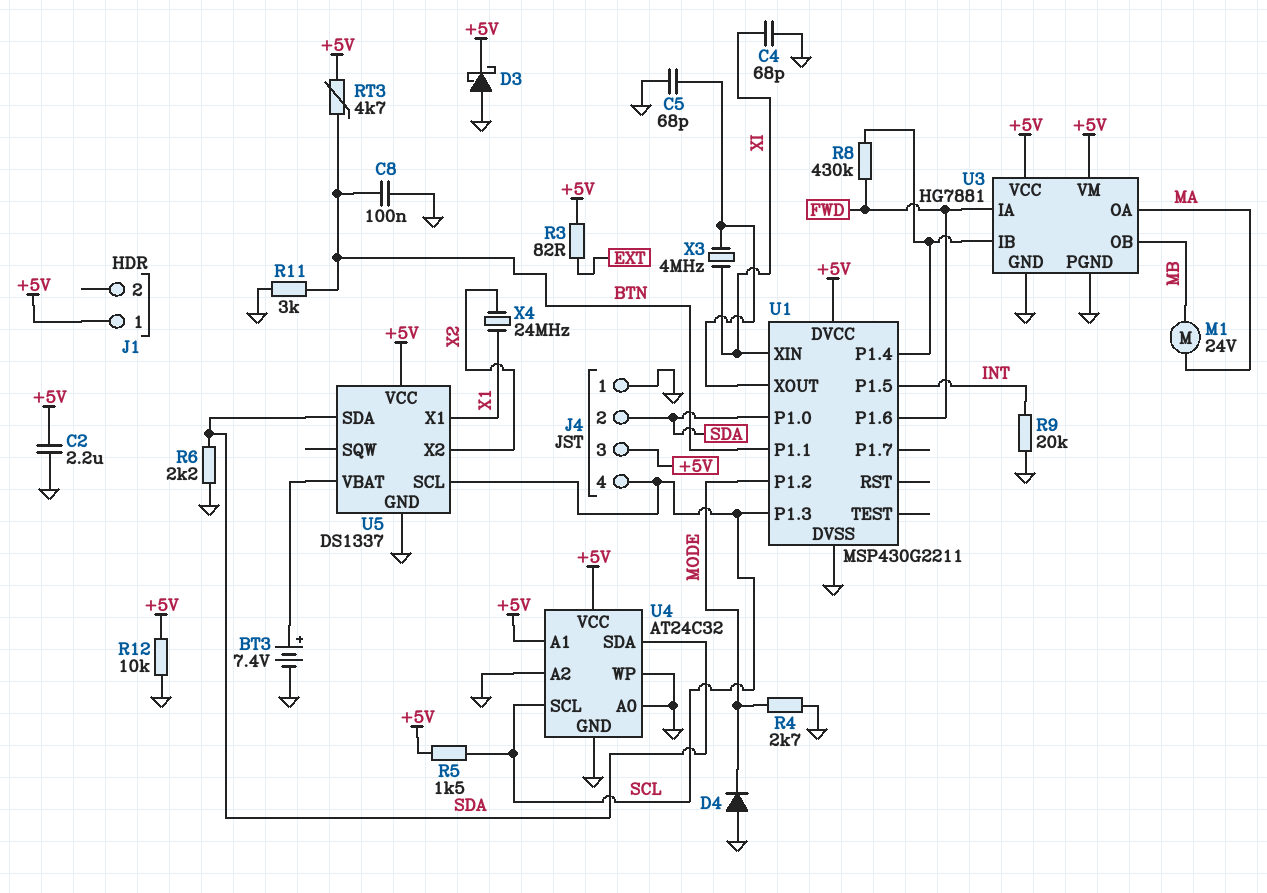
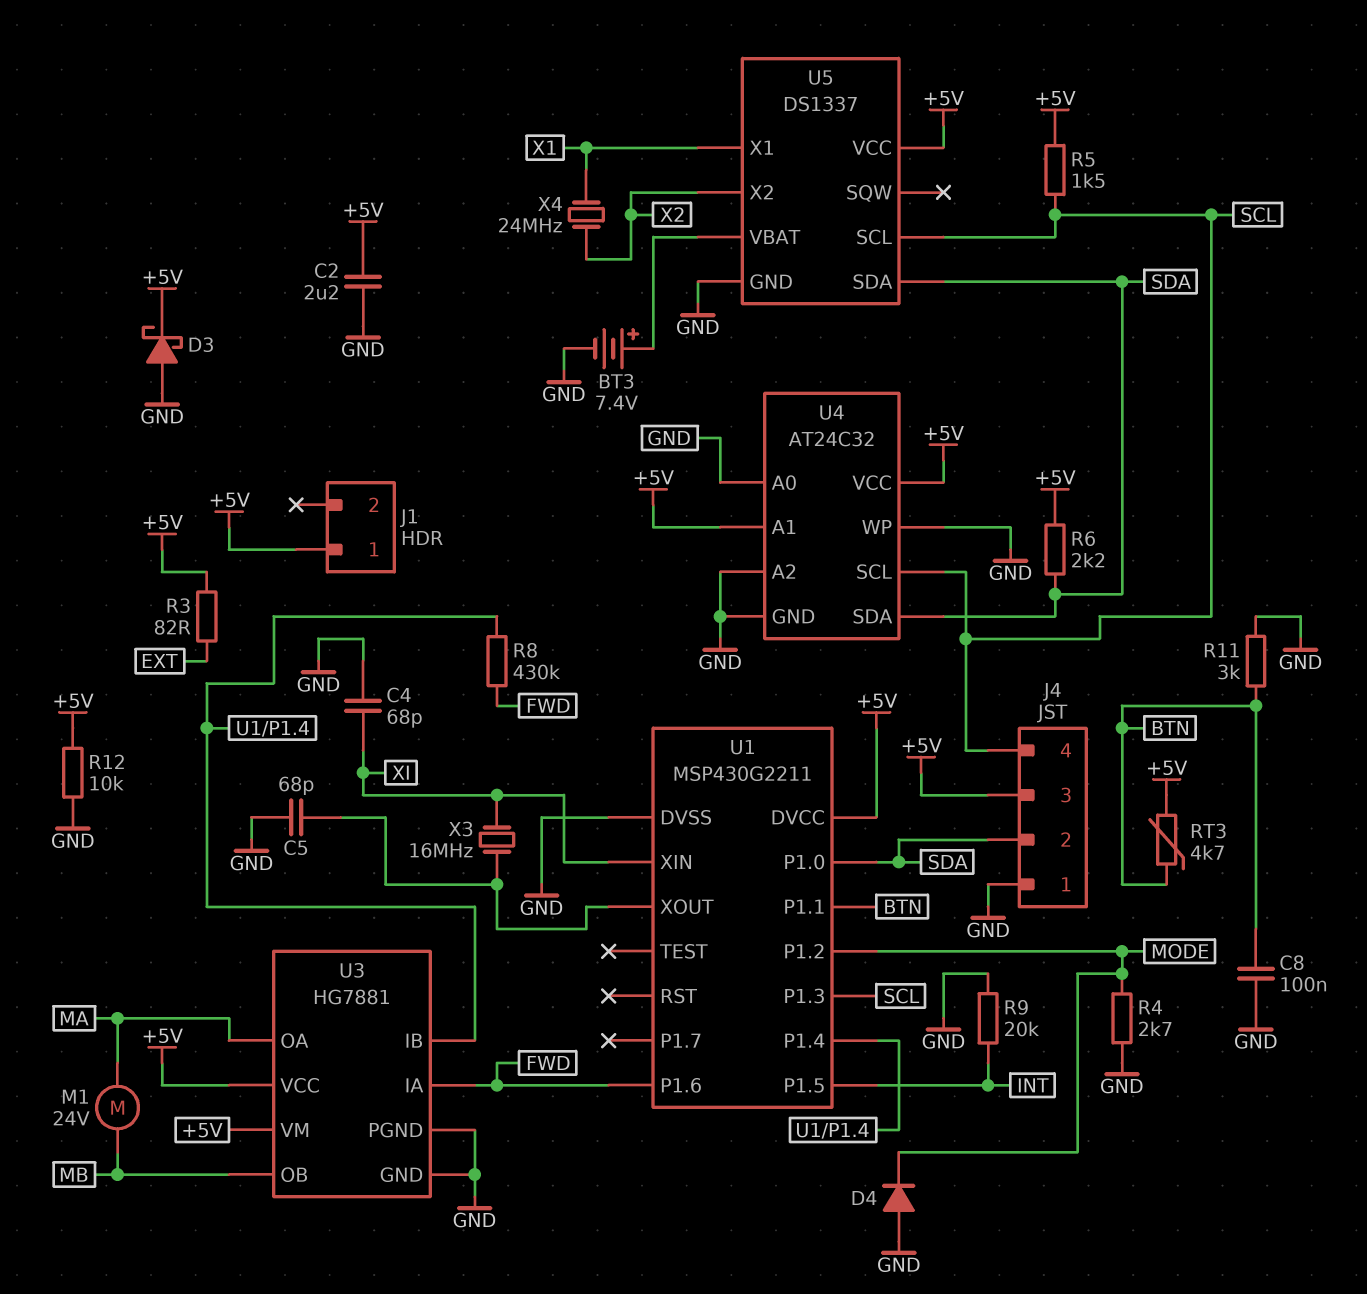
R6: 2.2k (GND, SDA) -> 2.2k (+5V, SDA)
X3: 4MHz (U1/XOUT, XI) -> 16MHz (U1/XOUT, XI)

